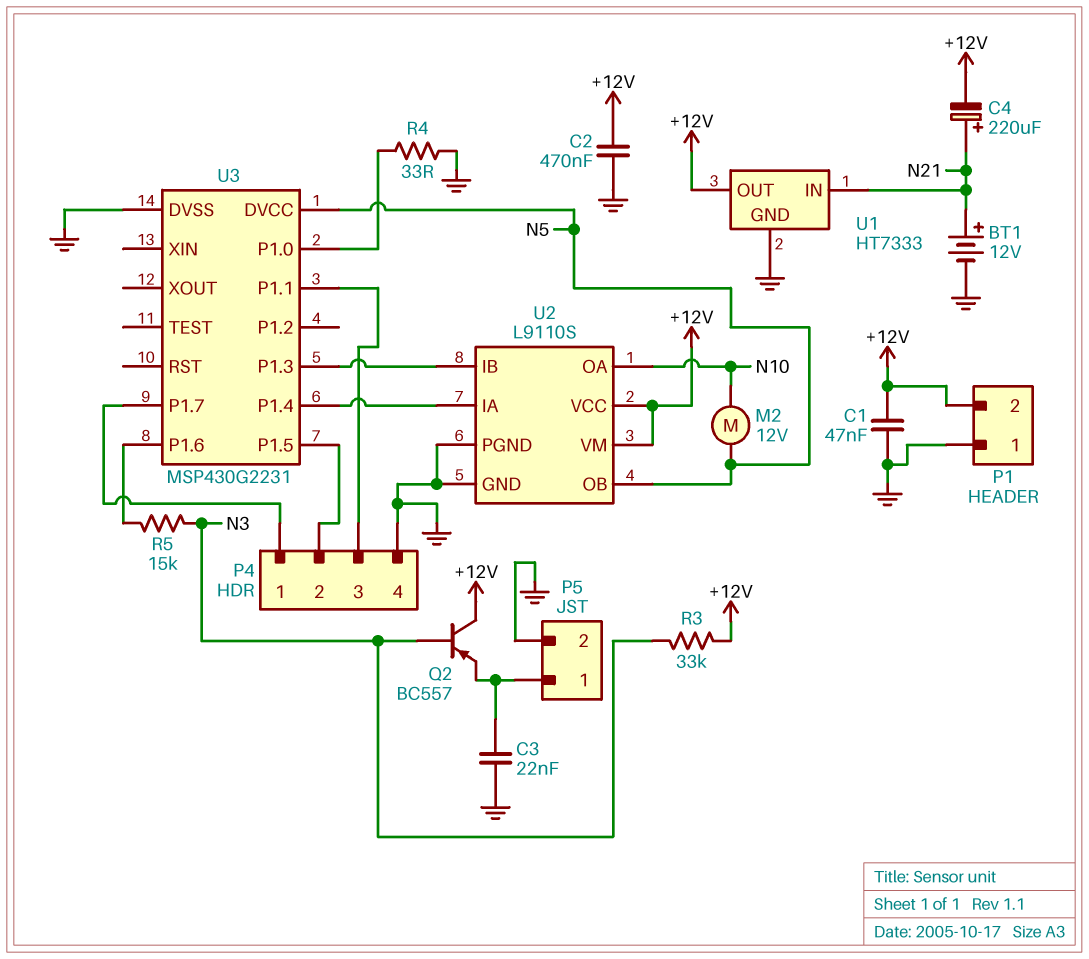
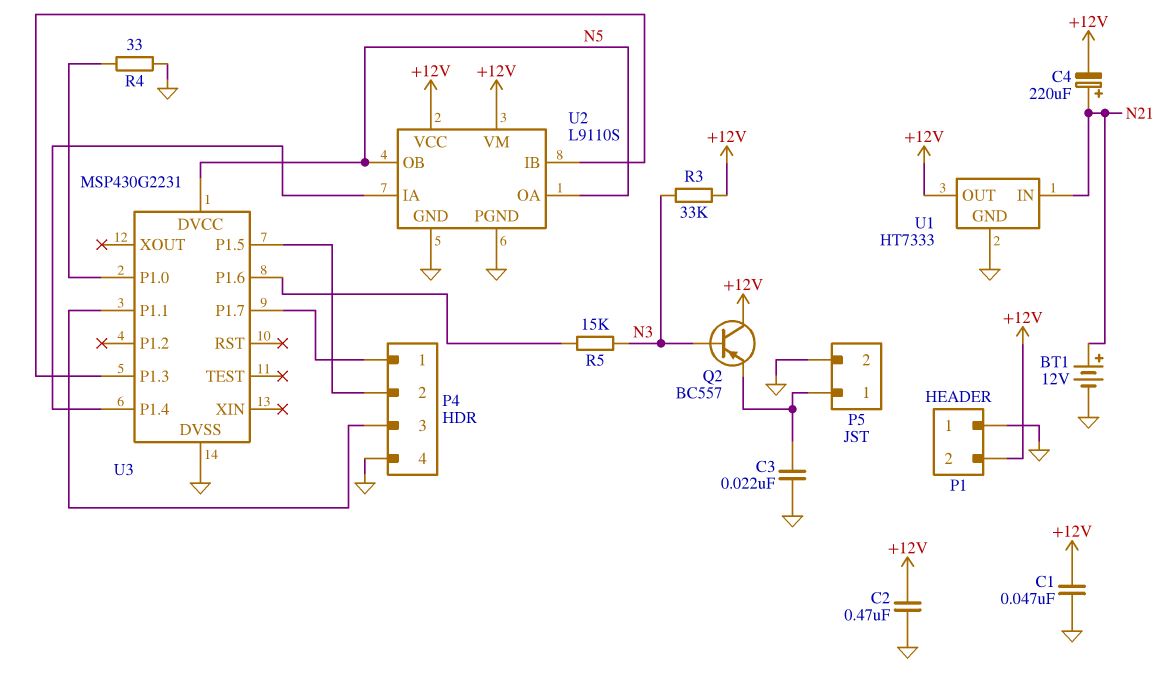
M2: motor 12V (N5, N10) -> none
U2 pin OA: N10 -> N5

